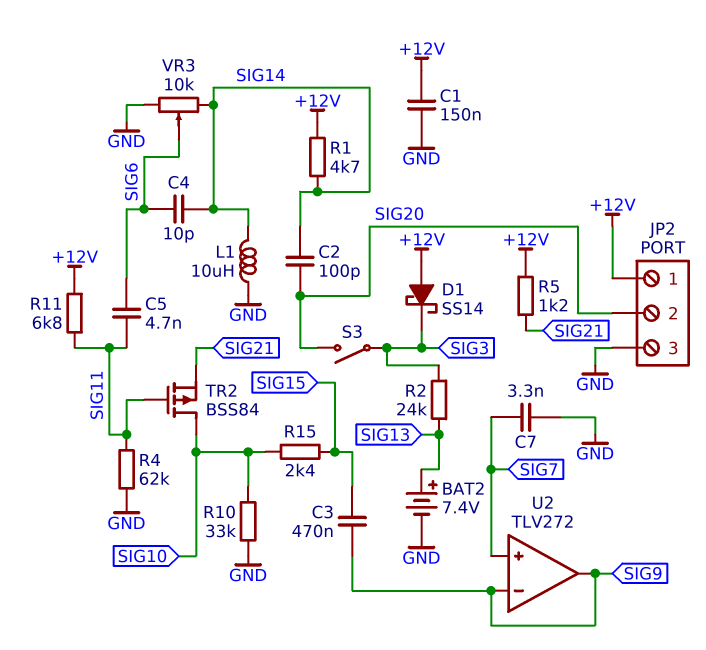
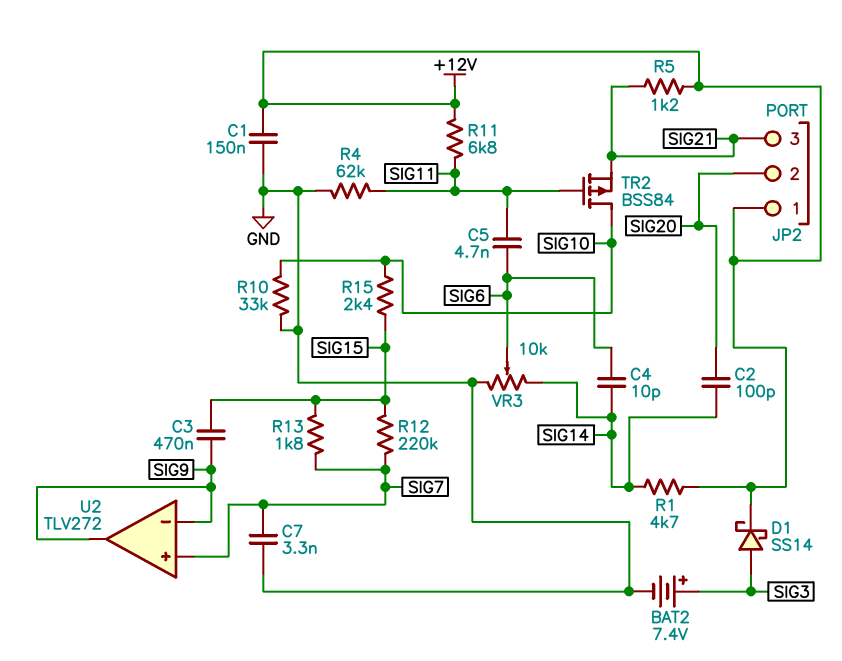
BAT2: 7.4V (plus SIG13, minus GND) -> 7.4V (plus SIG3, minus GND)
D1: schottky SS14 (A +12V, K SIG3) -> schottky SS14 (A SIG3, K +12V)
JP2 pin 3: GND -> SIG21
L1: 10uH (GND, SIG14) -> none
R2: 24k (SIG3, SIG13) -> none
R12: none -> 220k (SIG7, SIG15)
R13: none -> 1.8k (SIG7, SIG15)
S3: switch (SIG3, SIG20) -> none

